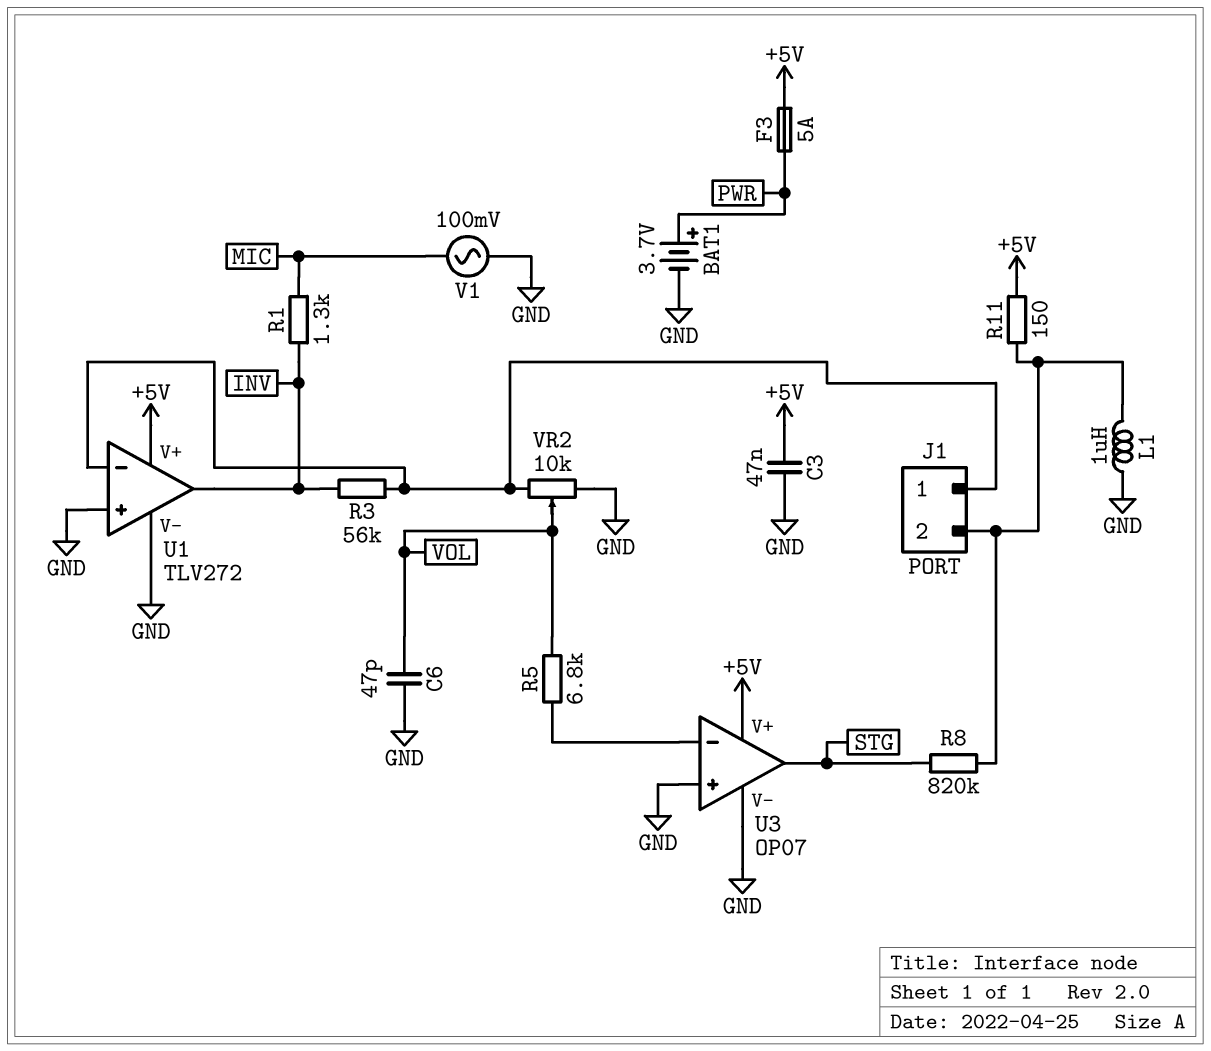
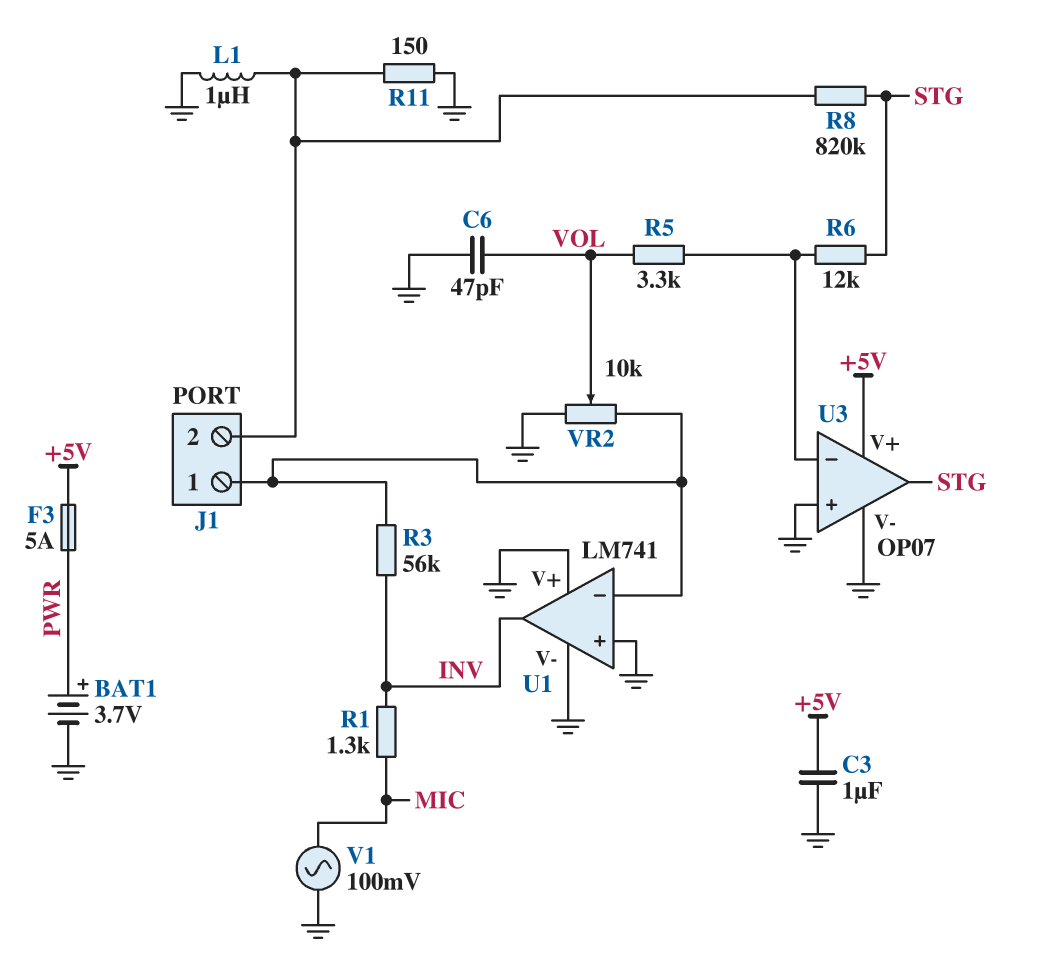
C3: 47nF (+5V, GND) -> 1uF (+5V, GND)
R5: 6.8k (U3/in-, VOL) -> 3.3k (U3/in-, VOL)
R6: none -> 12k (STG, U3/in-)
R11: 150 (+5V, J1/2) -> 150 (GND, J1/2)
U1: TLV272 -> LM741
U1 pin V+: +5V -> GND

